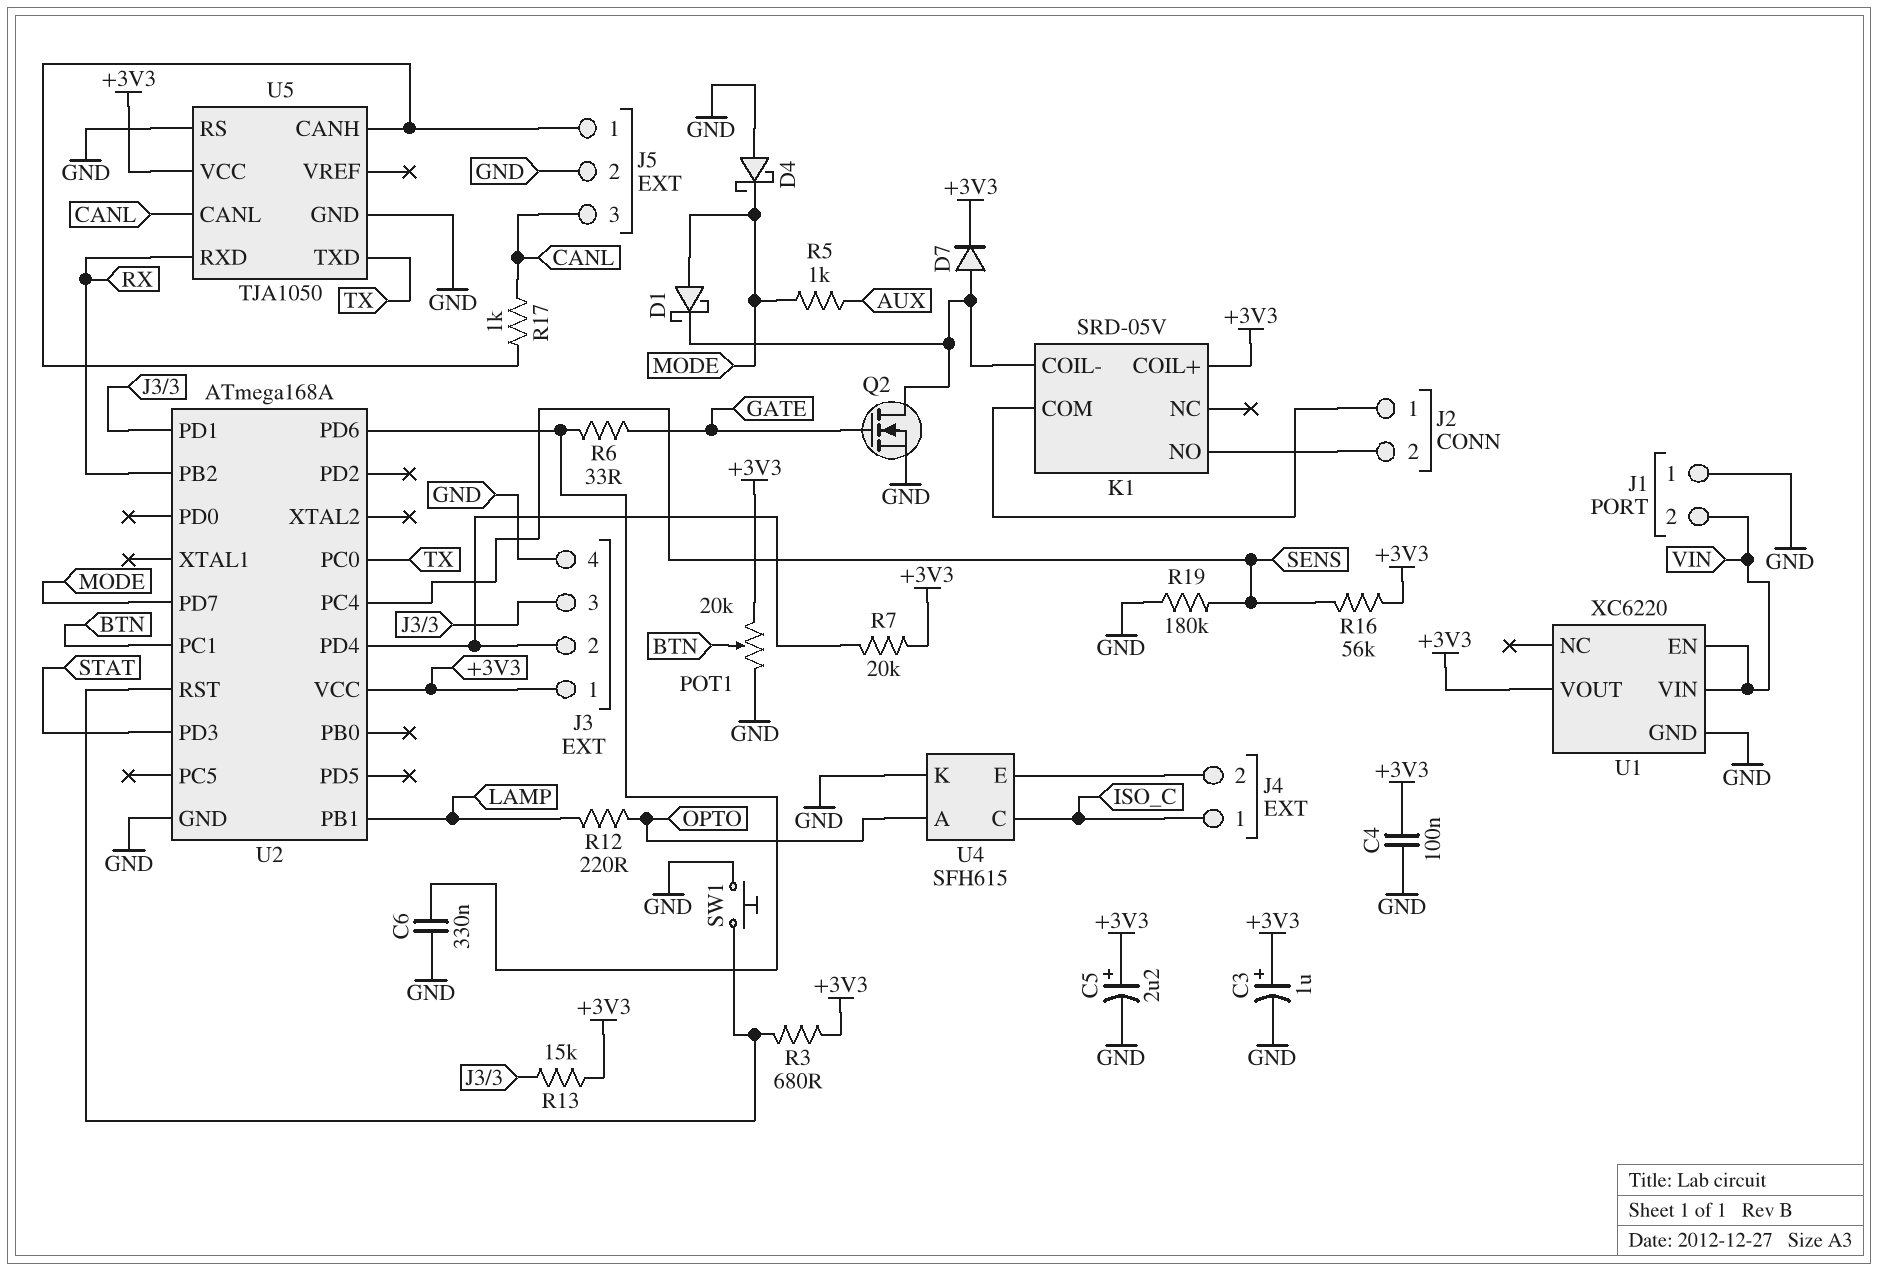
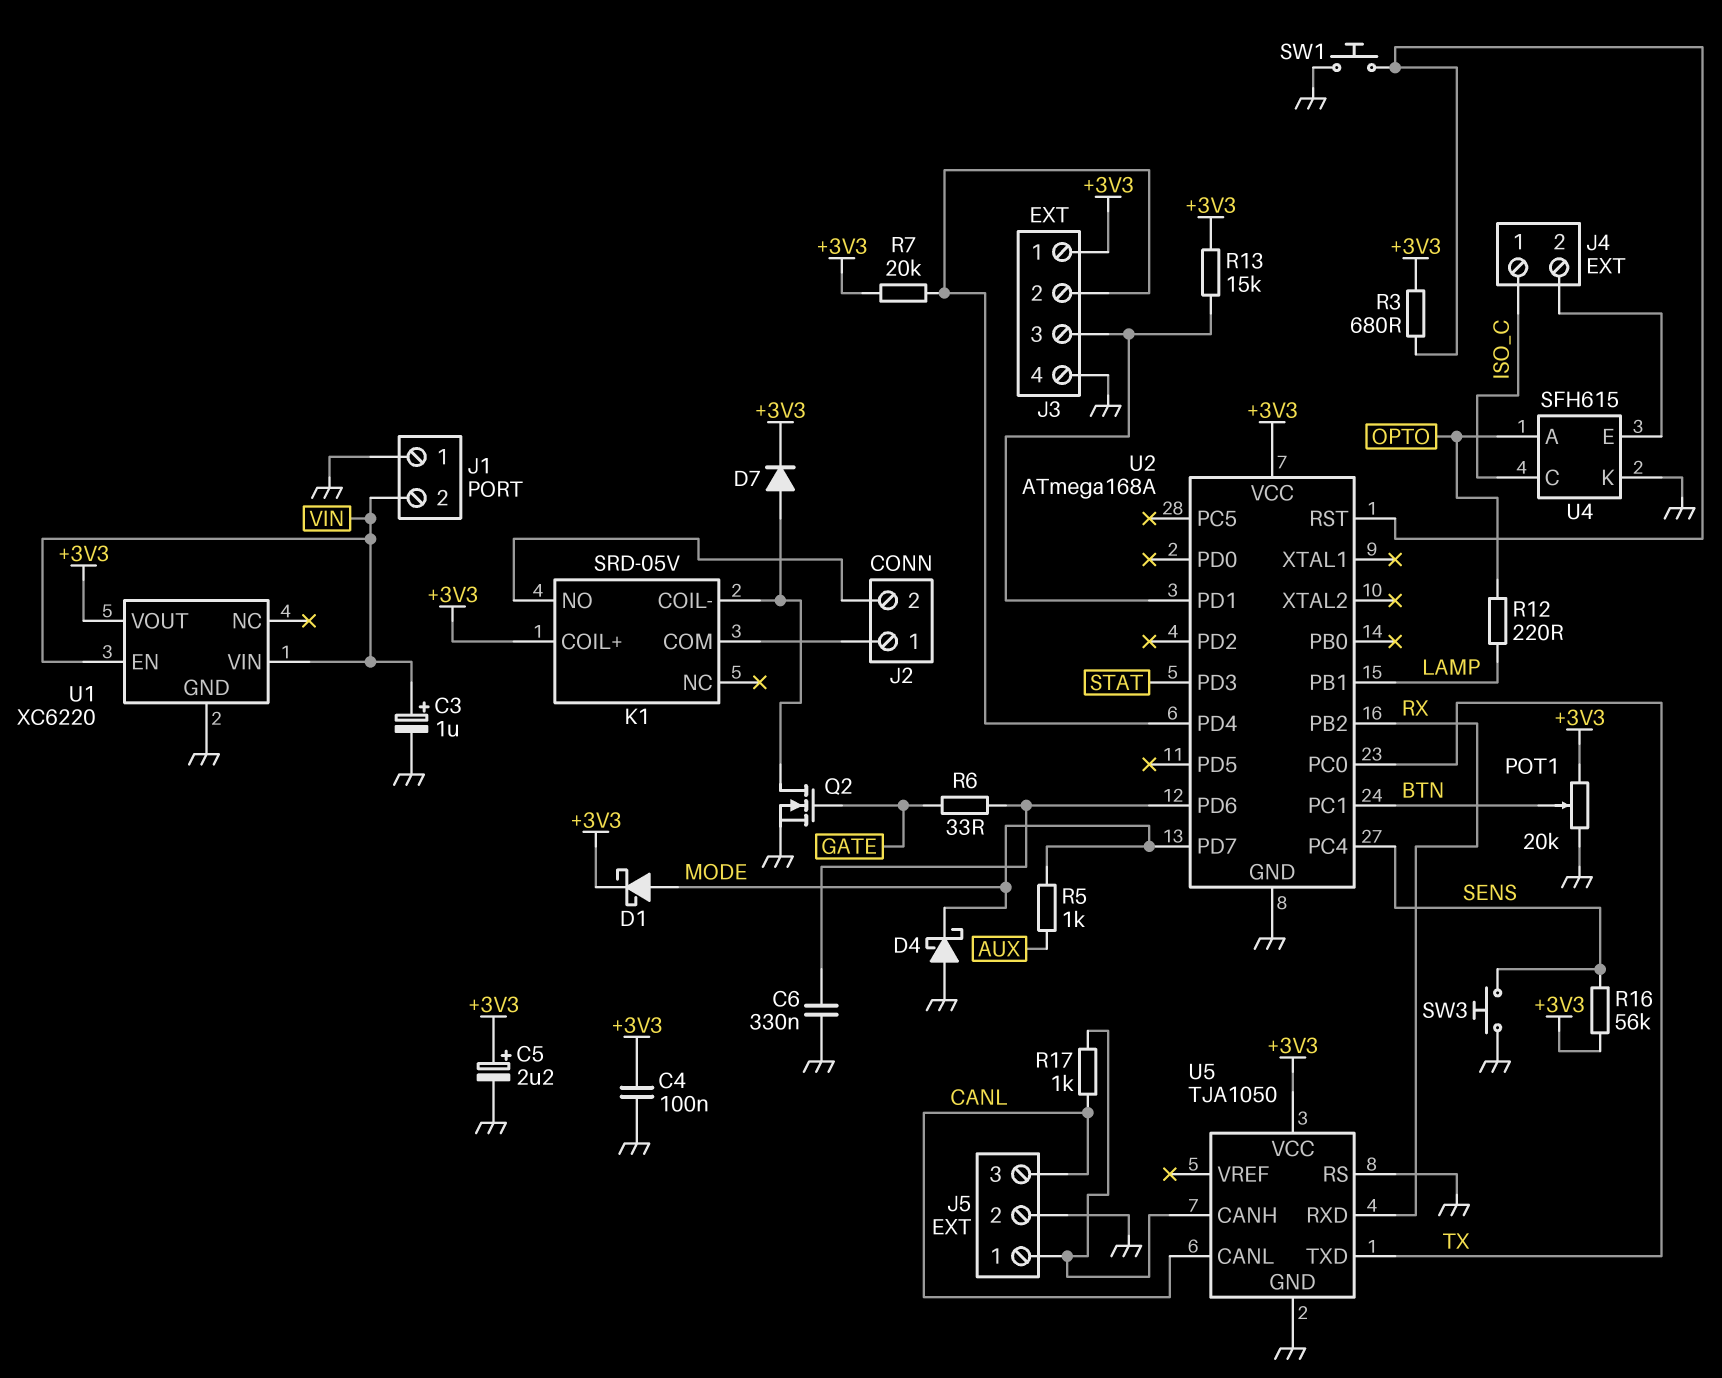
C3: 1uF (plus +3V3, minus GND) -> 1uF (plus VIN, minus GND)
D1: schottky (A MODE, K K1/COIL-) -> schottky (A MODE, K +3V3)
R19: 180k (GND, SENS) -> none
SW3: none -> button (GND, SENS)

